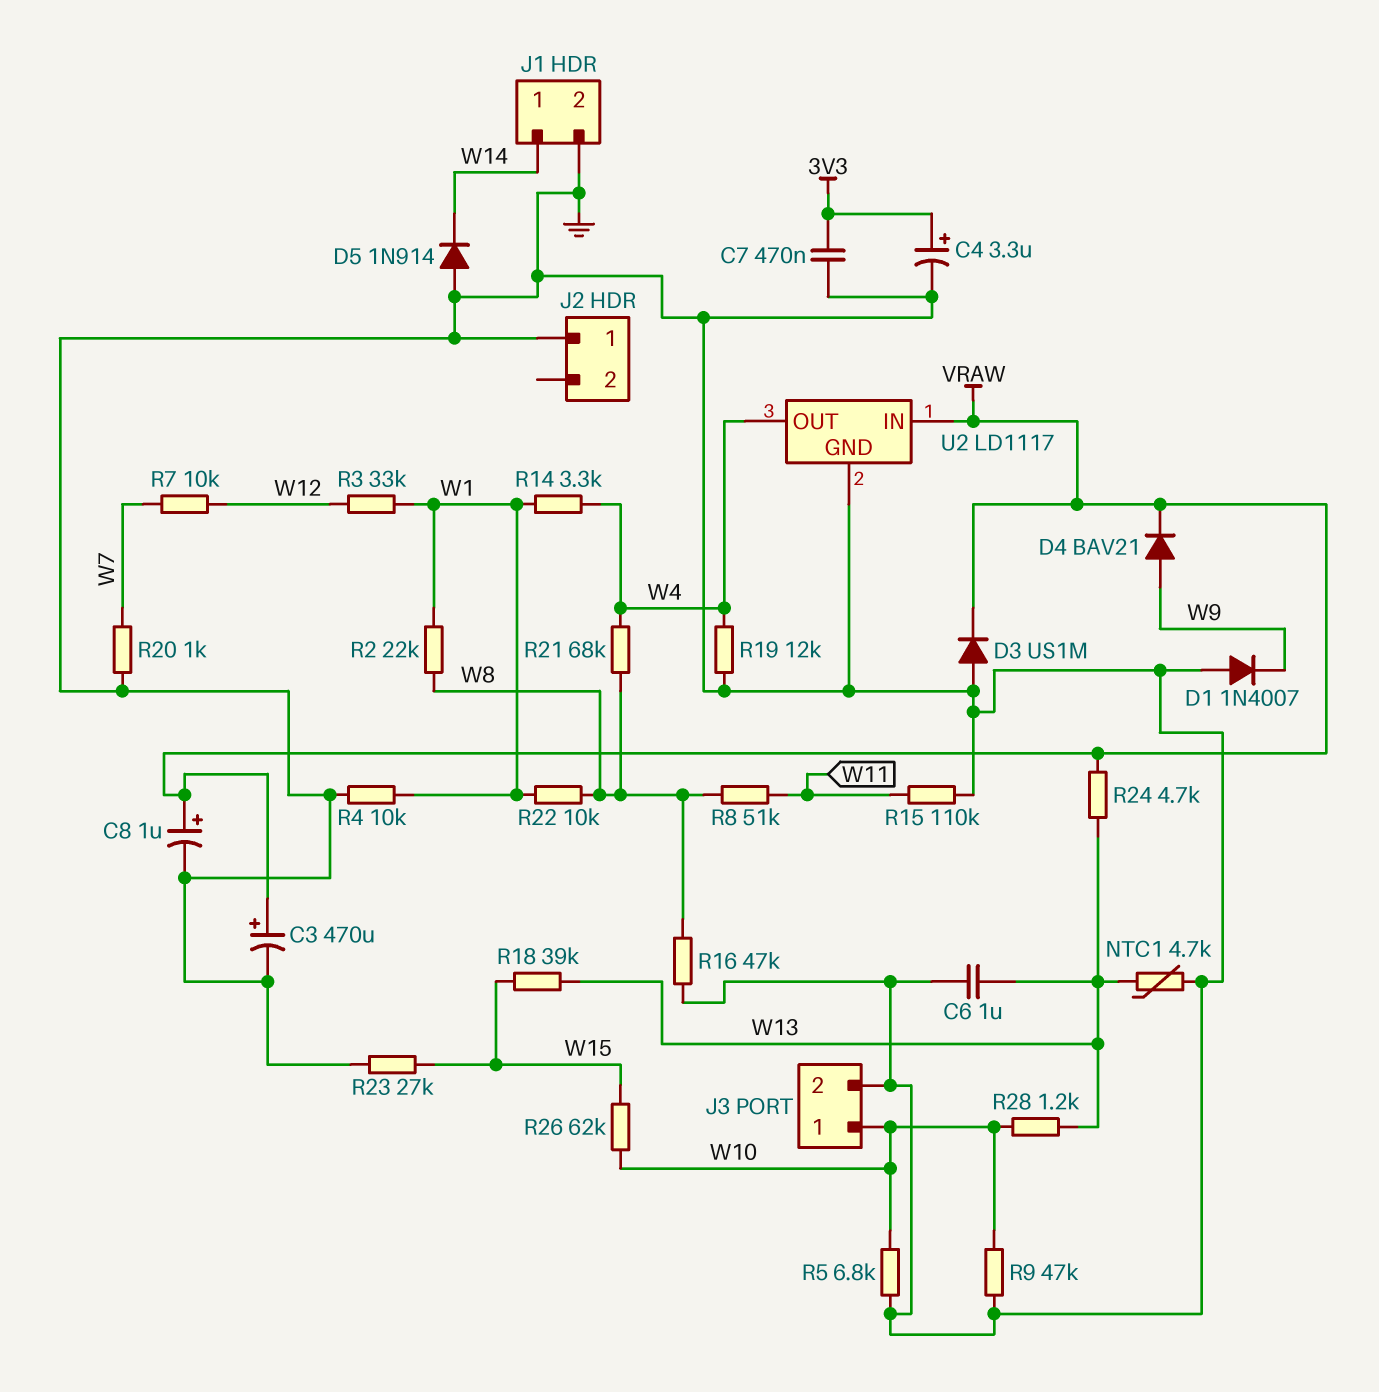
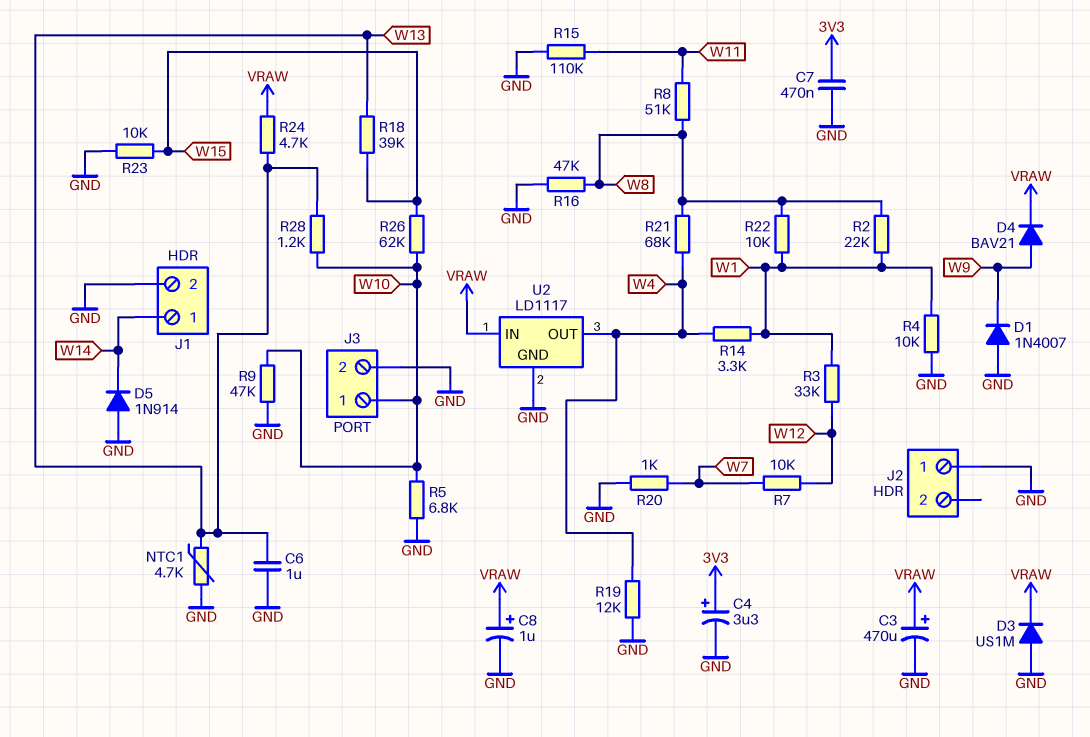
R23: 27k (GND, W15) -> 10k (GND, W15)

